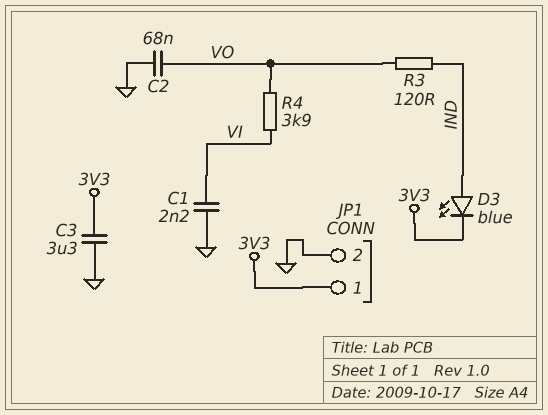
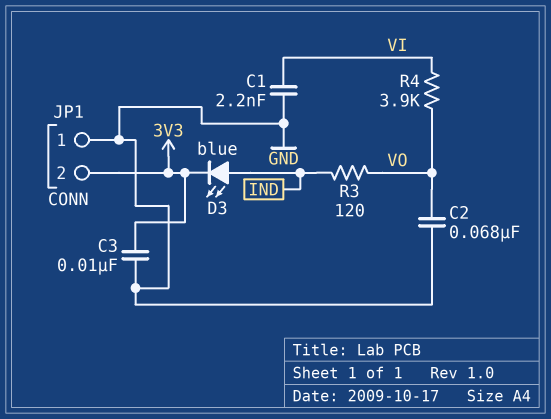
C3: 3.3uF (3V3, GND) -> 10nF (3V3, GND)
JP1 pin 1: 3V3 -> GND
JP1 pin 2: GND -> 3V3

